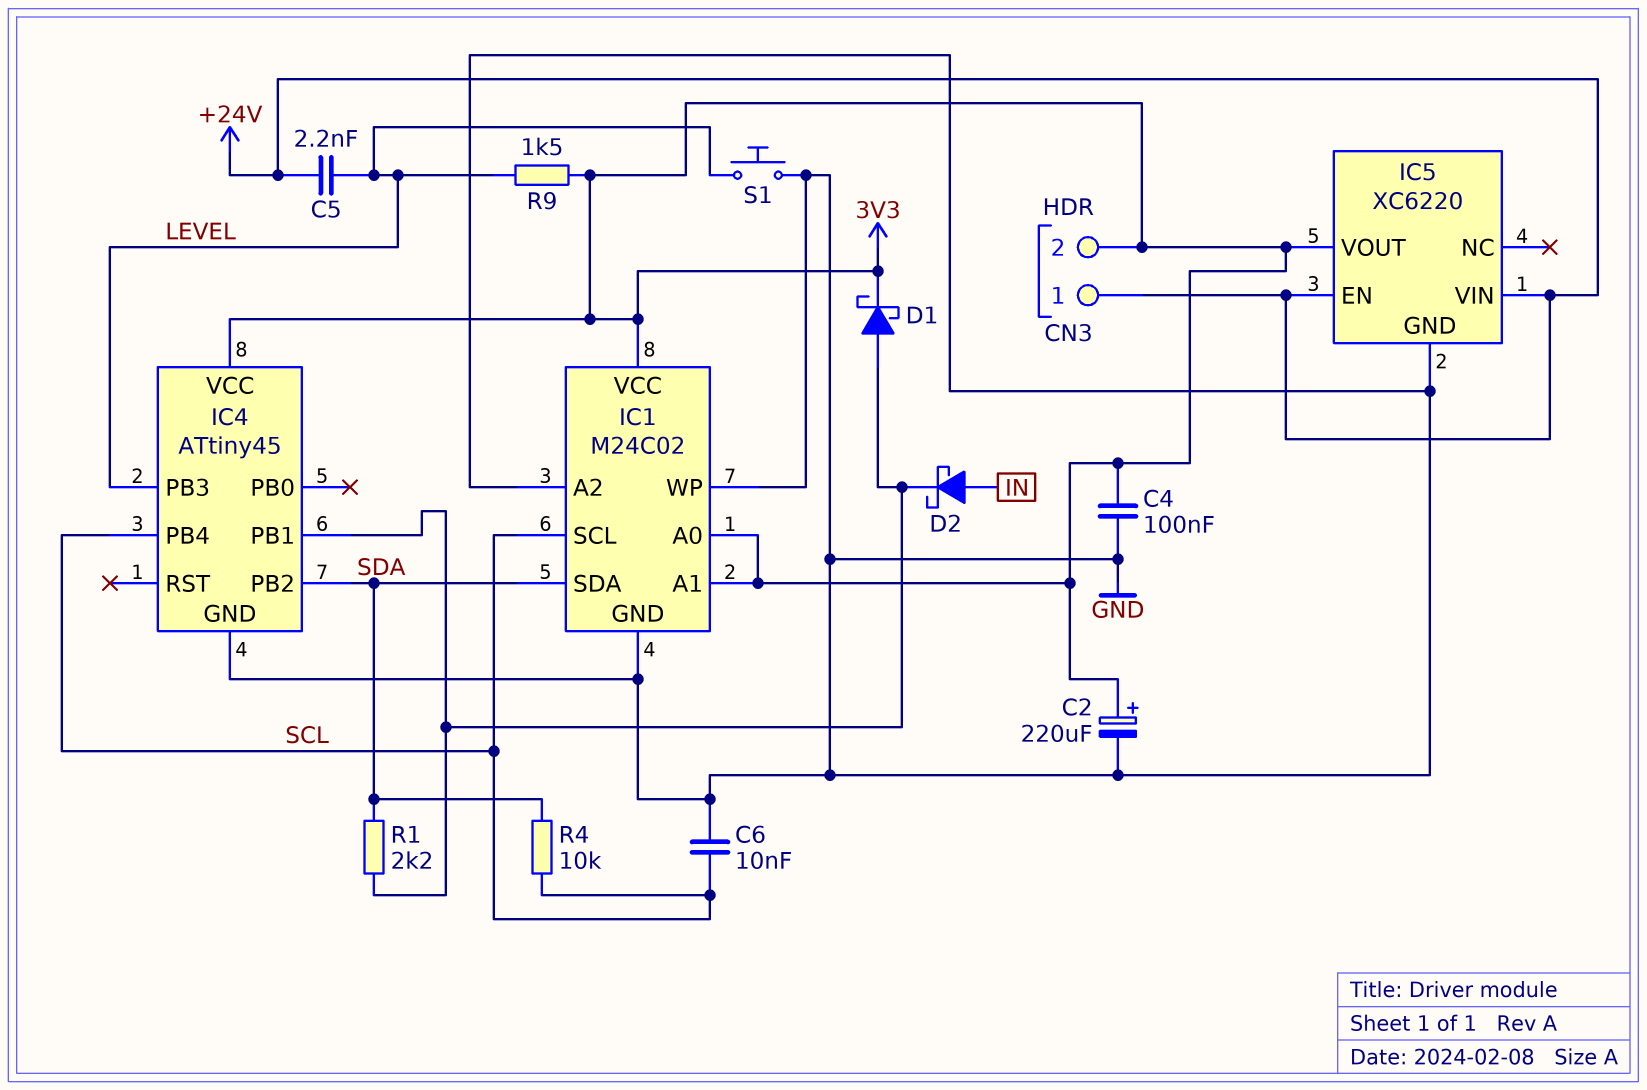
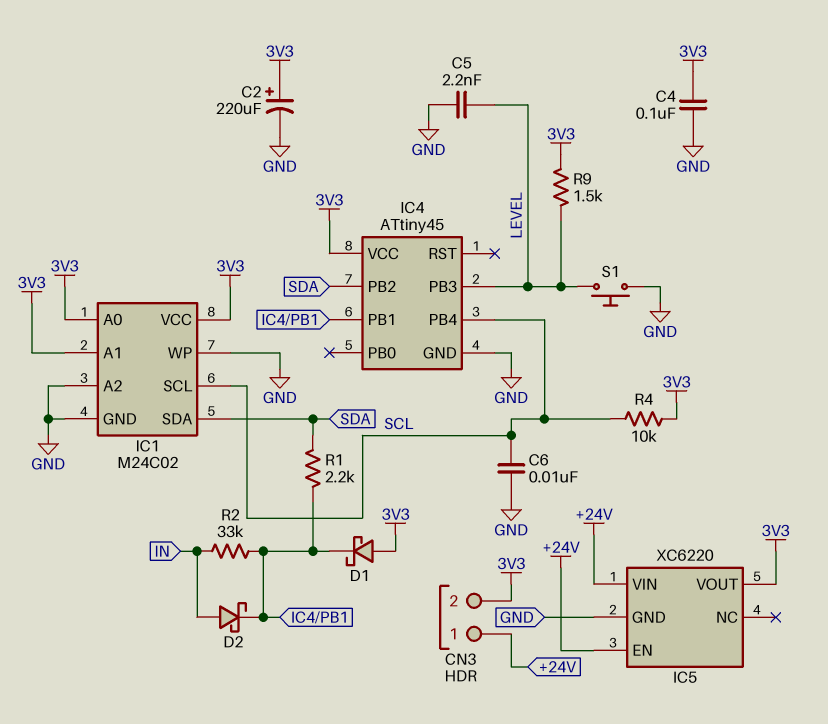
C5: 2.2nF (+24V, LEVEL) -> 2.2nF (GND, LEVEL)
D1: schottky (A IC4/PB1, K 3V3) -> schottky (A 3V3, K IC4/PB1)
R2: none -> 33k (IC4/PB1, IN)
R4: 10k (SCL, SDA) -> 10k (3V3, SCL)

